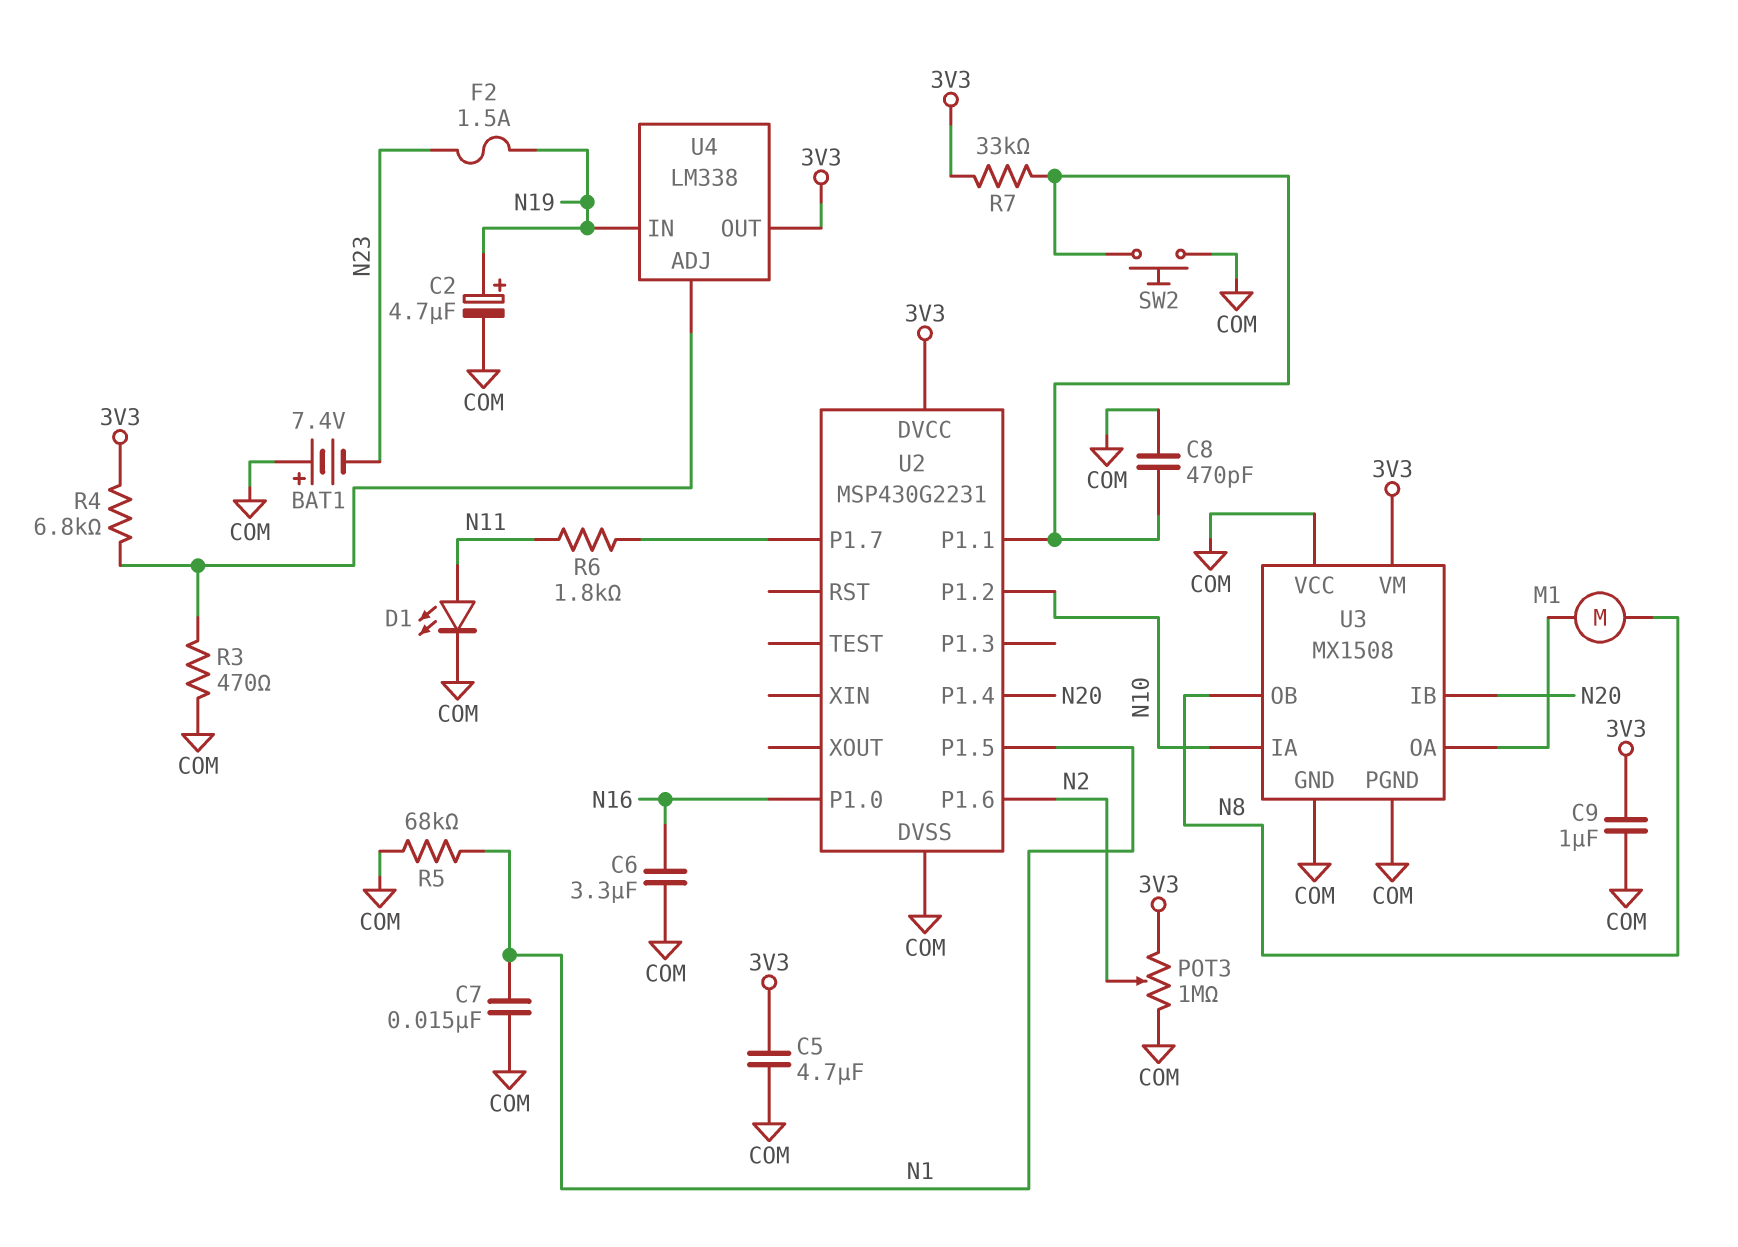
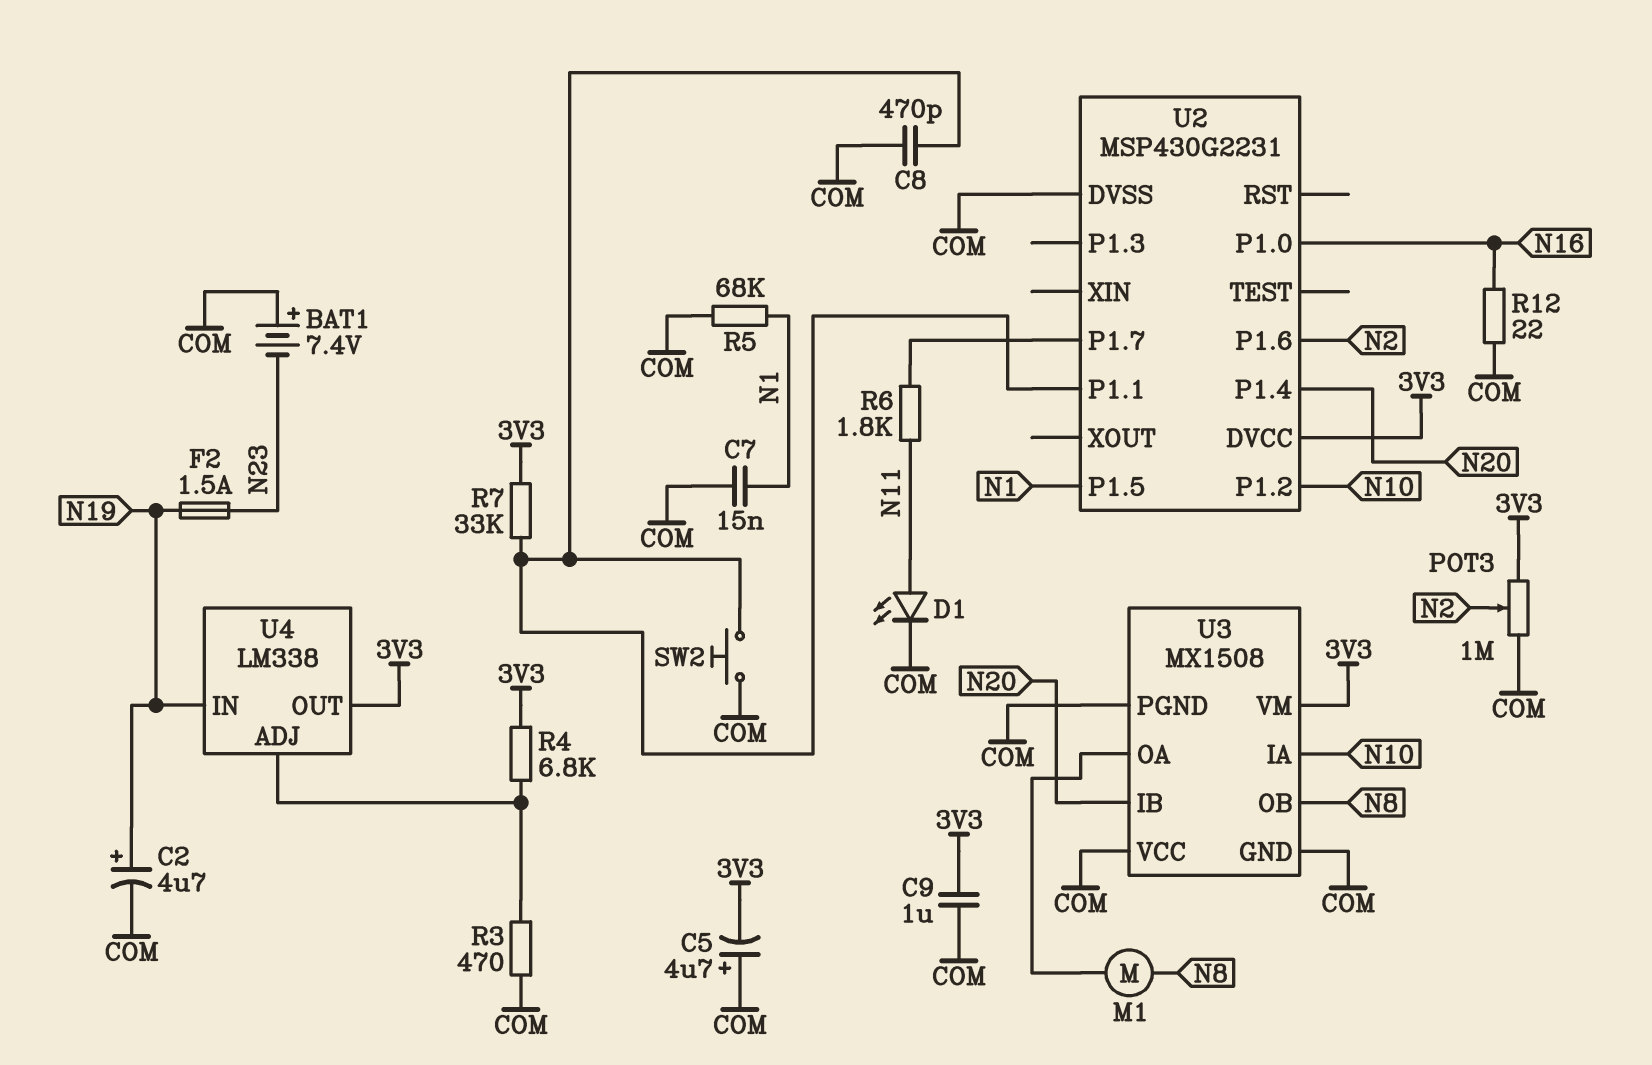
C5: 4.7uF (3V3, COM) -> 4.7uF (plus COM, minus 3V3)
C6: 3.3uF (COM, N16) -> none
R12: none -> 22 (COM, N16)

